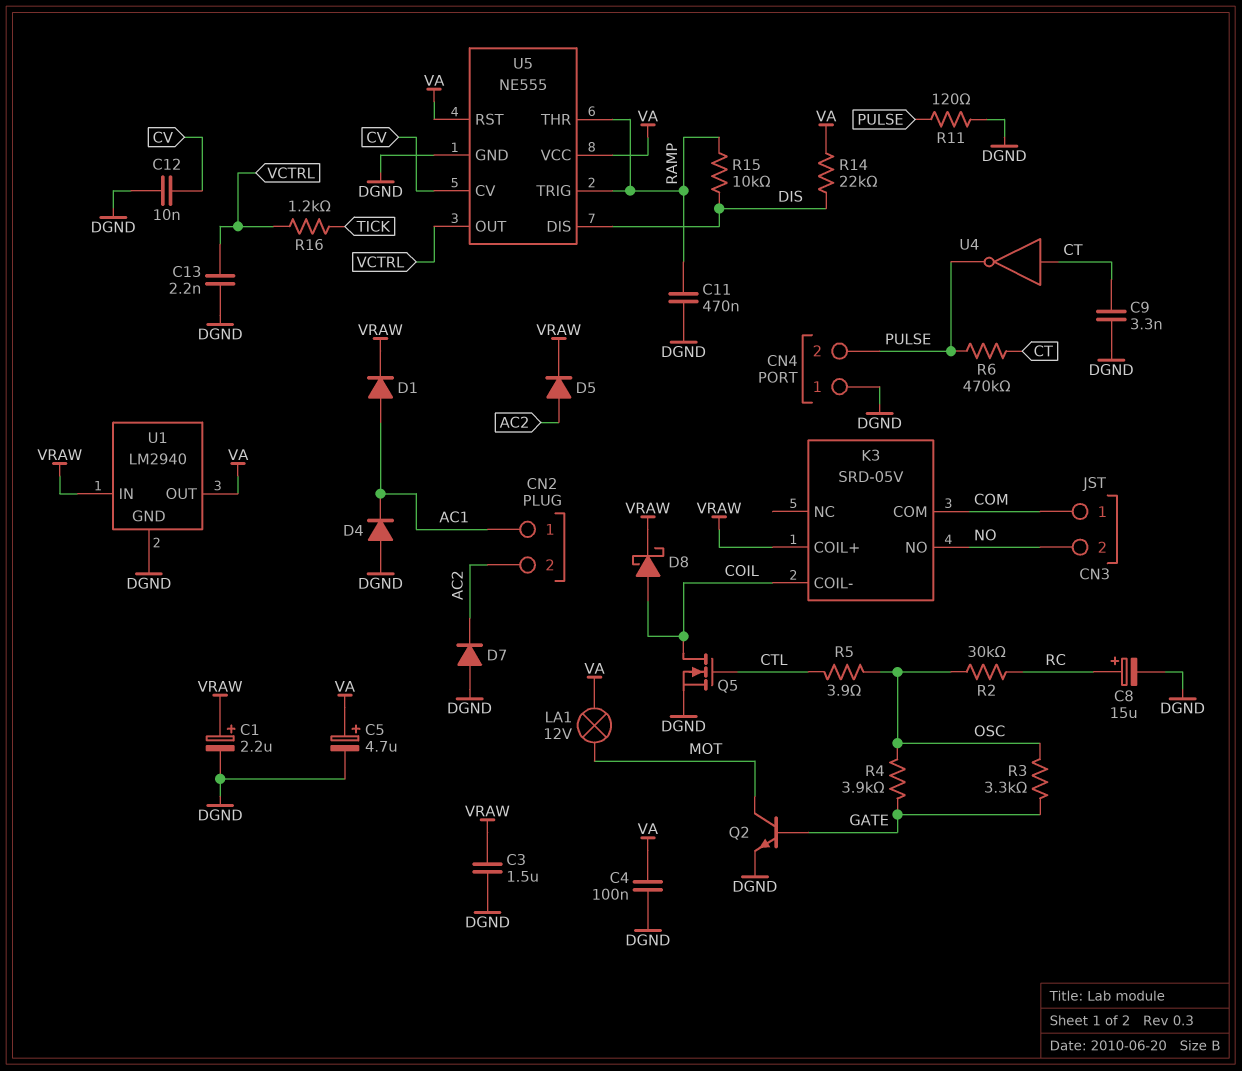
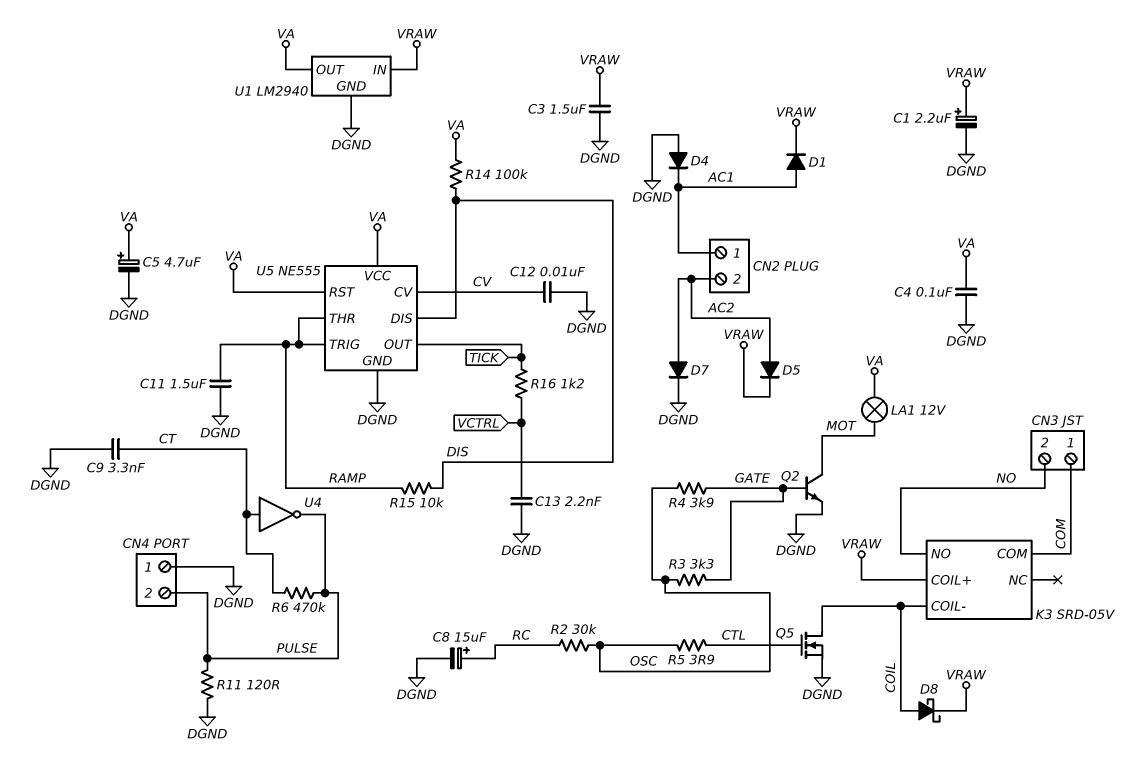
C11: 470nF (DGND, RAMP) -> 1.5uF (DGND, RAMP)
D7: diode (A DGND, K AC2) -> diode (A AC2, K DGND)
R14: 22k (DIS, VA) -> 100k (DIS, VA)
U5 pin OUT: VCTRL -> TICK

